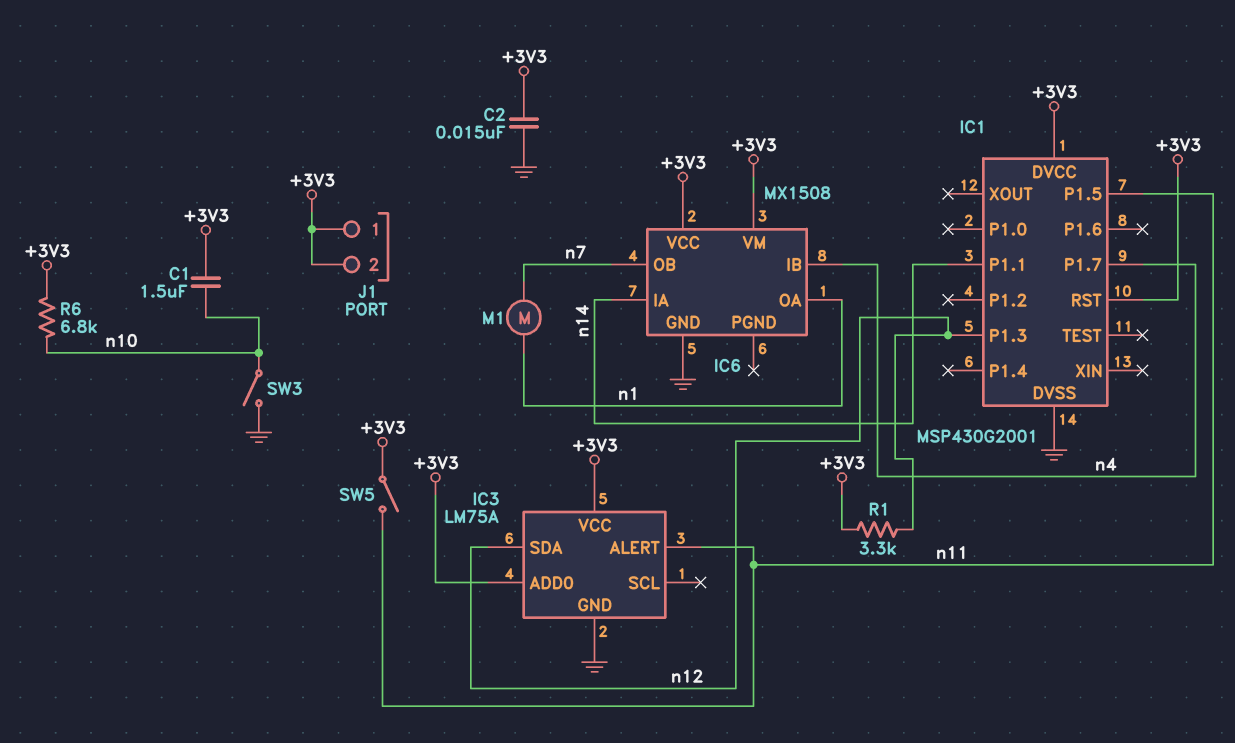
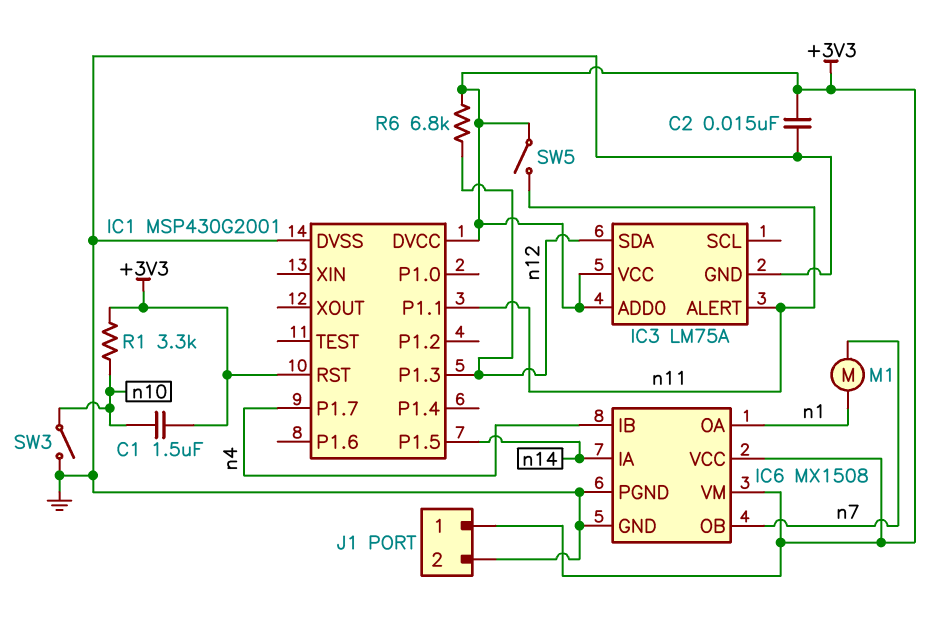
IC1 pin P1.1: n14 -> n11
IC1 pin P1.5: n11 -> n14
IC6 pin PGND: none -> GND
J1 pin 2: +3V3 -> GND
R1: 3.3k (+3V3, n12) -> 3.3k (+3V3, n10)
R6: 6.8k (+3V3, n10) -> 6.8k (+3V3, n12)

